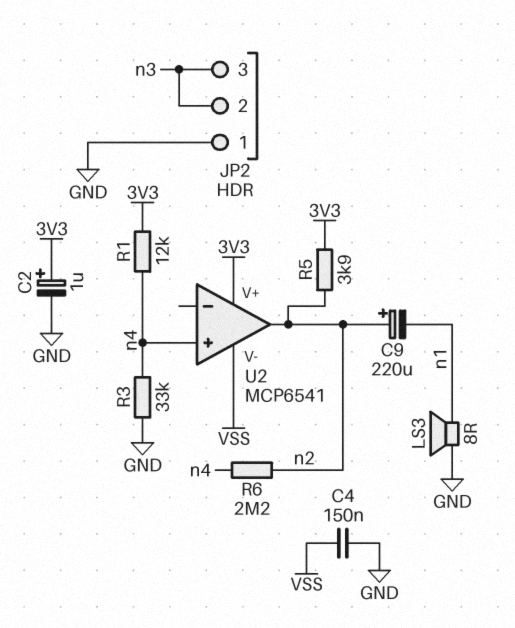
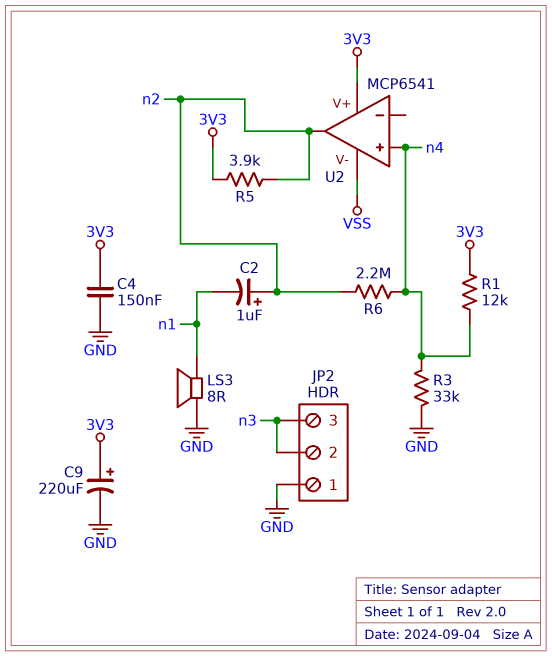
C2: 1uF (plus 3V3, minus GND) -> 1uF (plus n2, minus n1)
C4: 150nF (GND, VSS) -> 150nF (3V3, GND)
C9: 220uF (plus n2, minus n1) -> 220uF (plus 3V3, minus GND)

